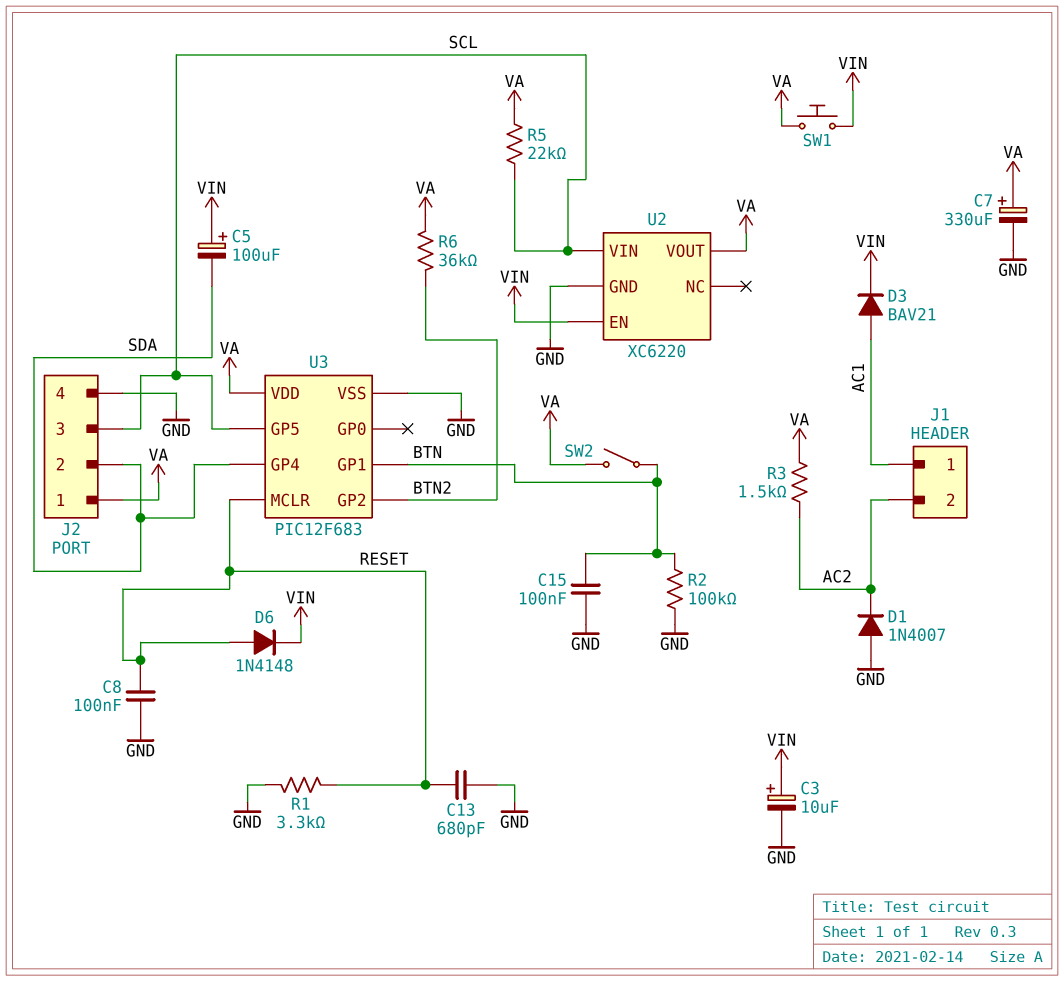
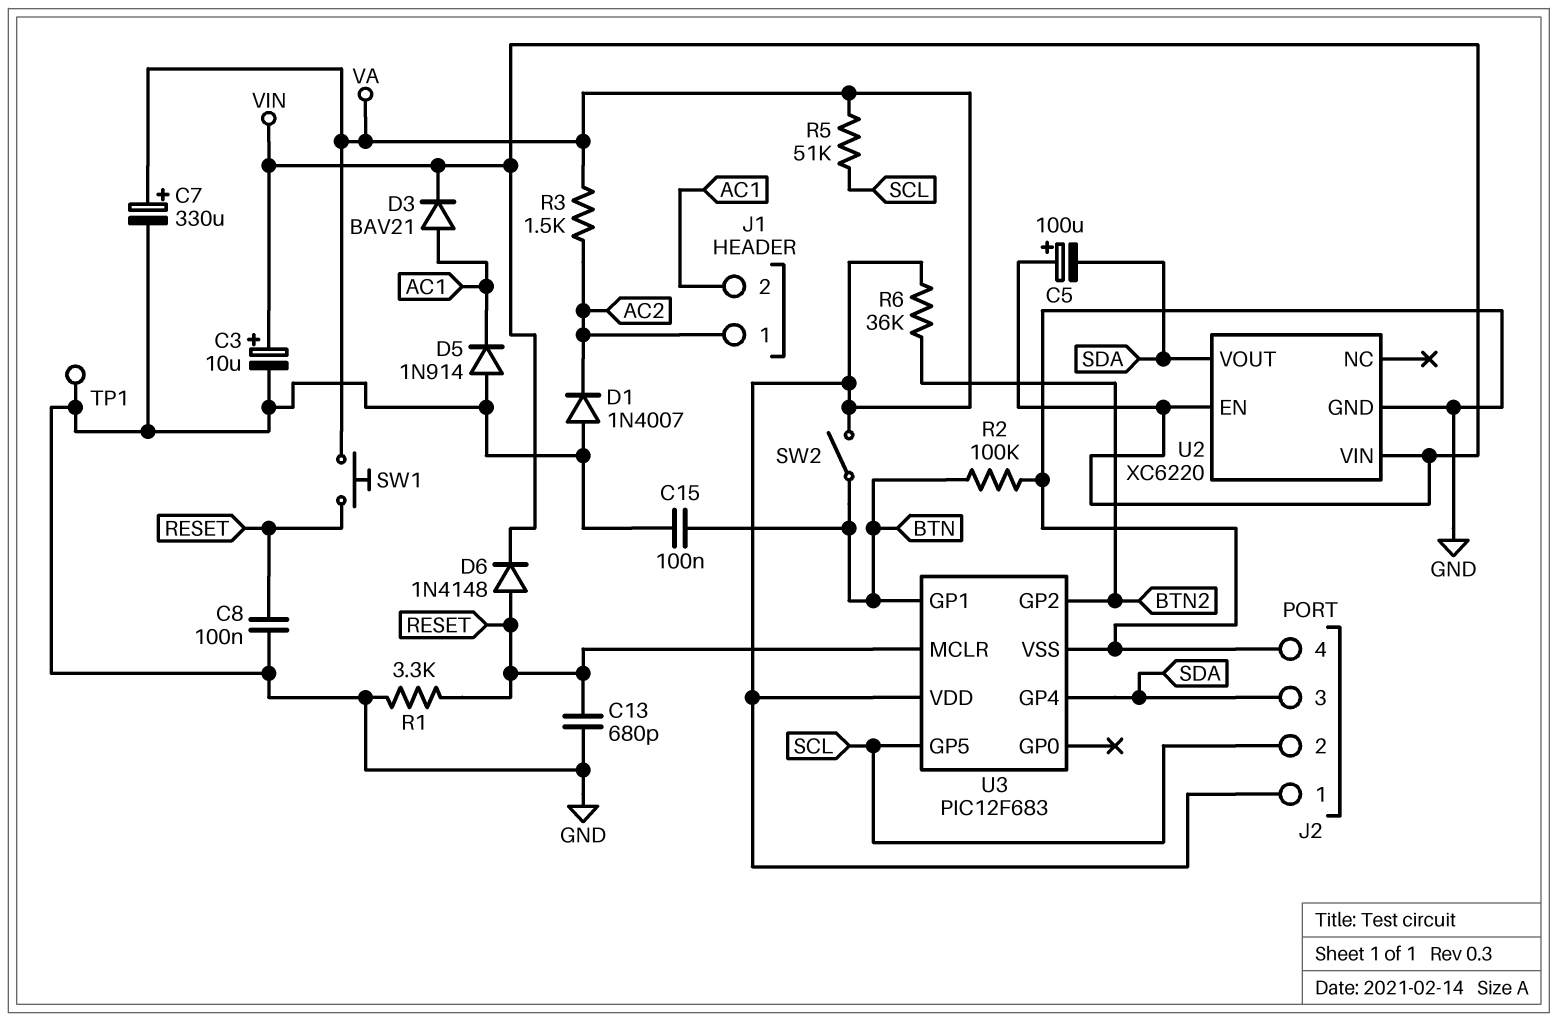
D5: none -> diode 1N914 (A GND, K AC1)
J1 pin 1: AC1 -> AC2
J1 pin 2: AC2 -> AC1
J2 pin 2: SDA -> SCL
J2 pin 3: SCL -> SDA
R5: 22k (SCL, VA) -> 51k (SCL, VA)
SW1: button (VA, VIN) -> button (RESET, VA)
TP1: none -> test point (GND)
U2 pin VIN: SCL -> VIN
U2 pin VOUT: VA -> SDA

